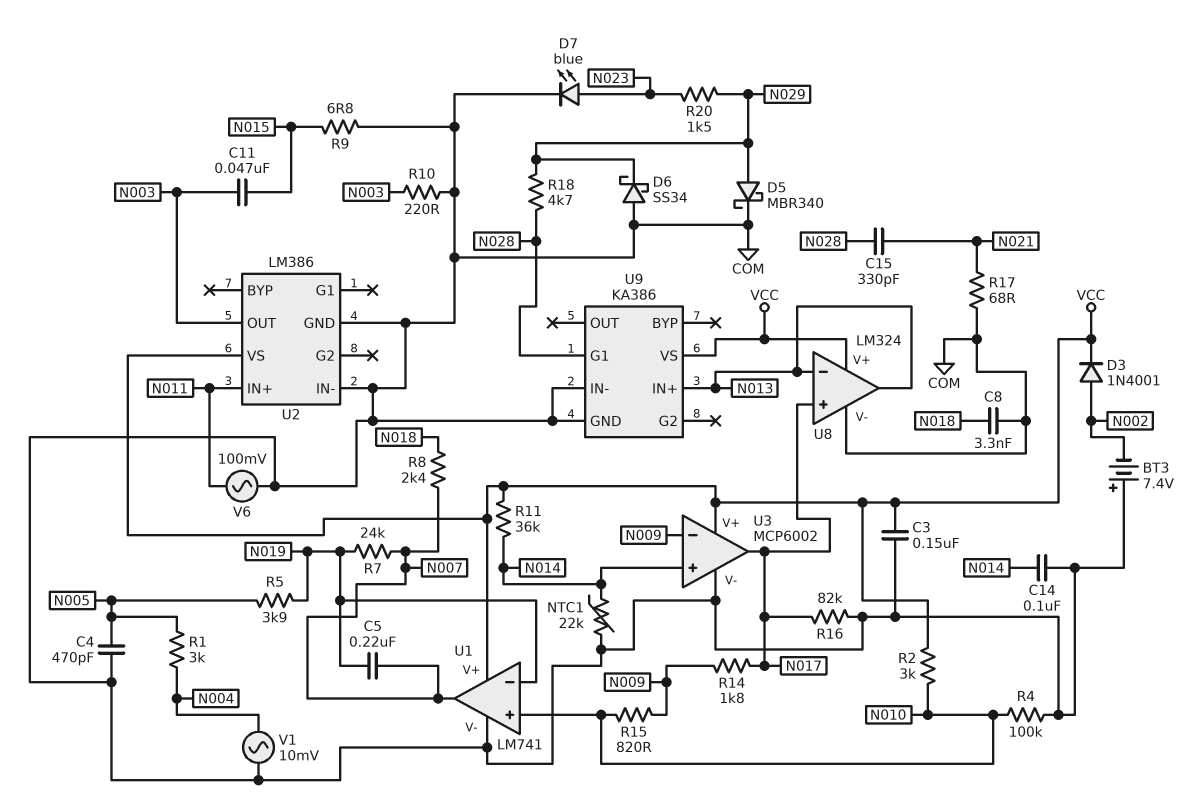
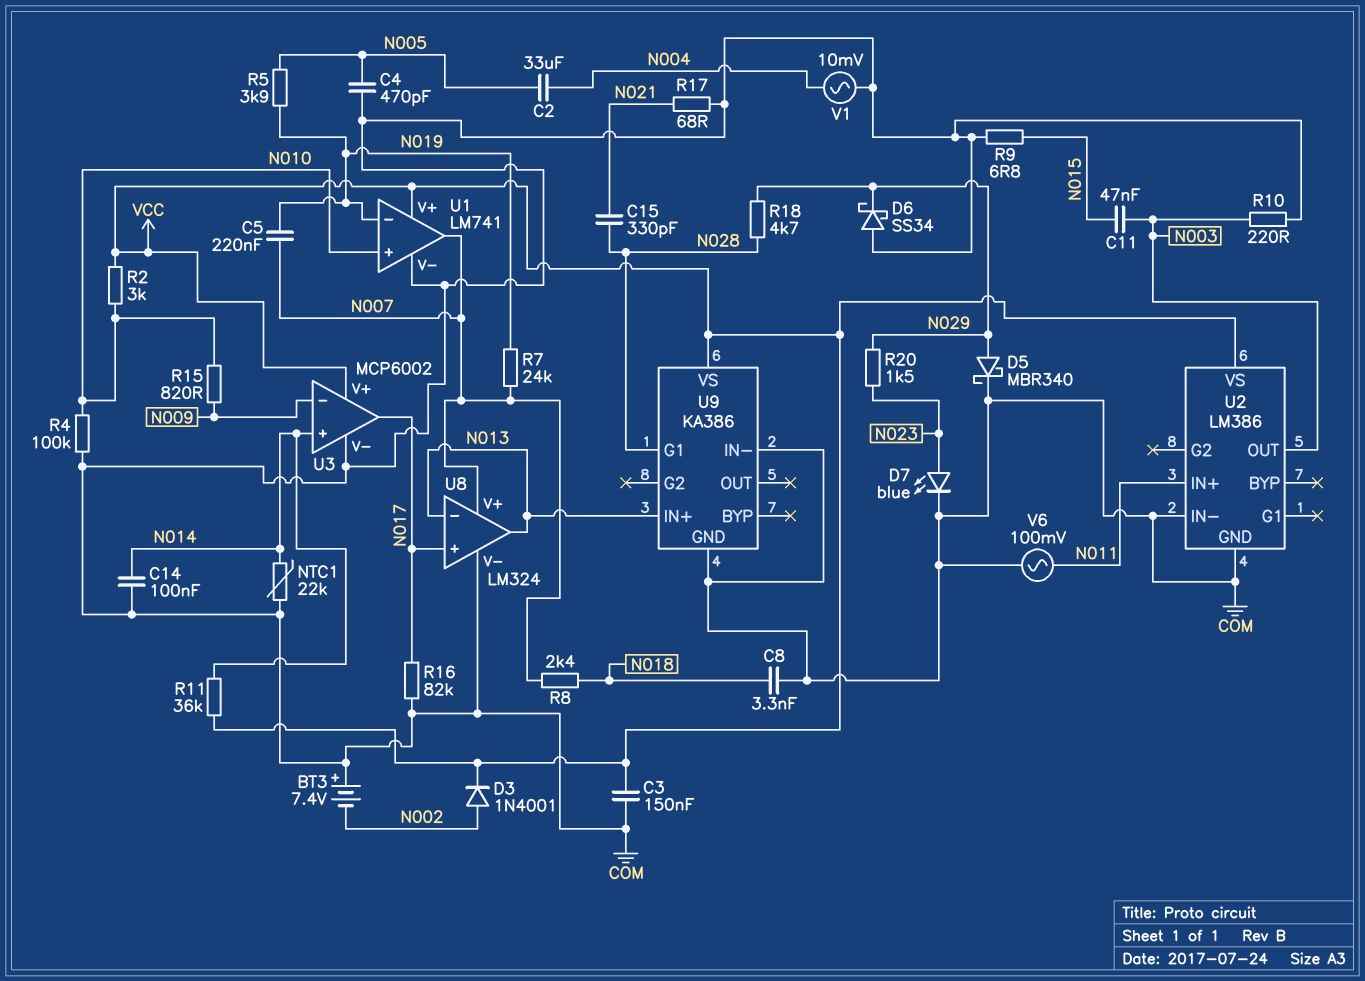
C2: none -> 33uF (N004, N005)
R1: 3k (N004, N005) -> none
R14: 1.8k (N009, N017) -> none
U8 pin V+: VCC -> N007

